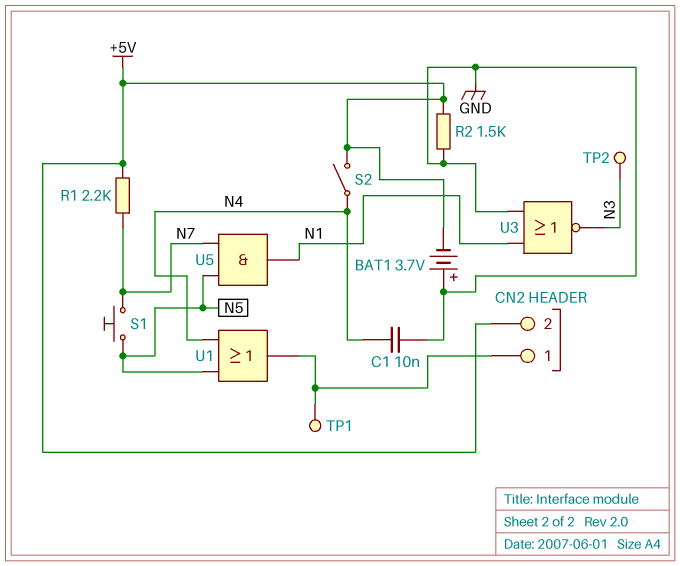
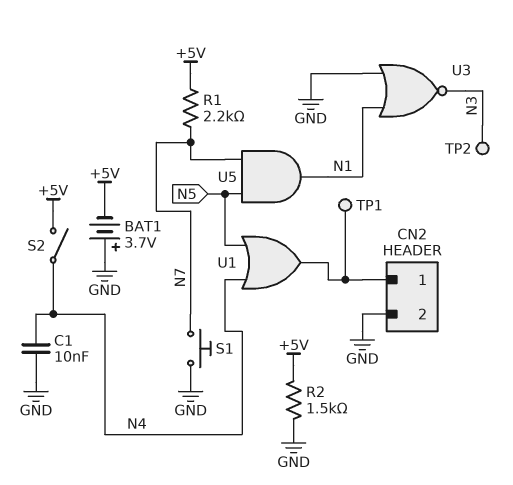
CN2 pin 2: +5V -> GND
S1: button (N5, N7) -> button (GND, N7)

